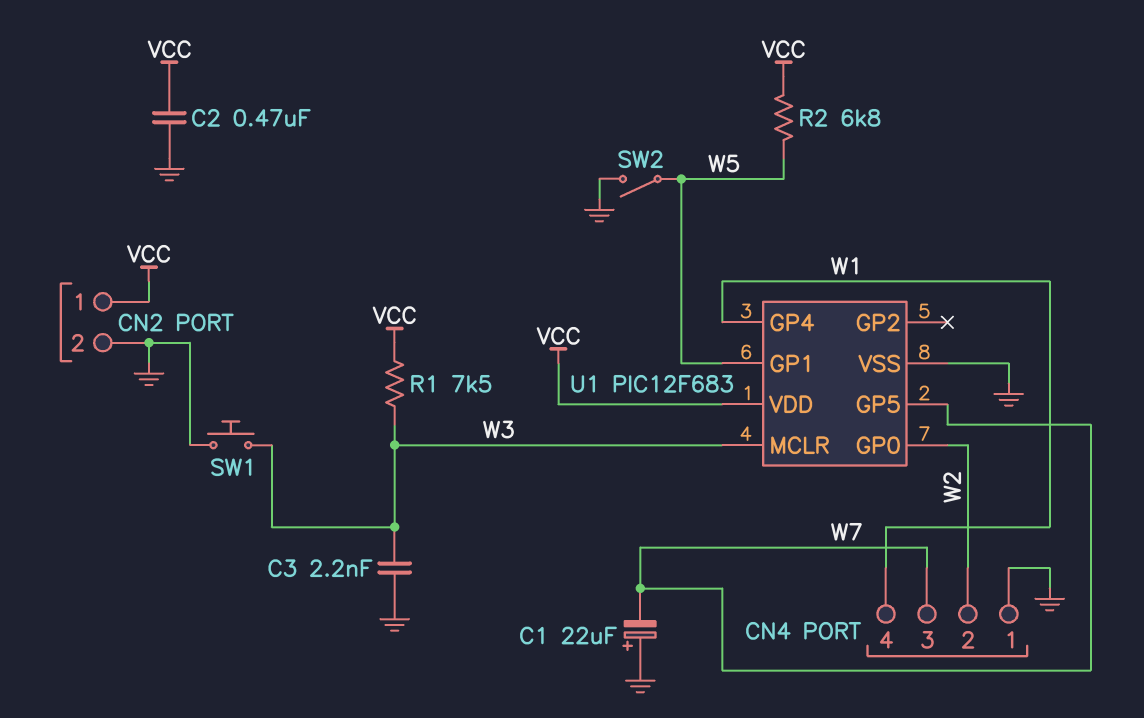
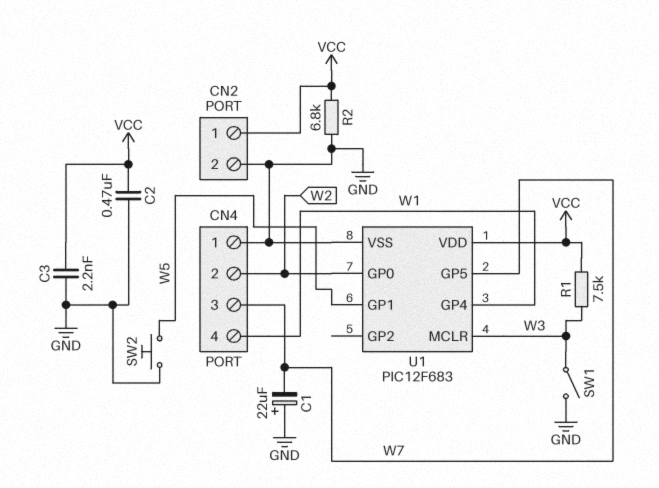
C3: 2.2nF (GND, W3) -> 2.2nF (GND, VCC)
R2: 6.8k (VCC, W5) -> 6.8k (GND, VCC)
SW1: button (GND, W3) -> switch (GND, W3)
SW2: switch (GND, W5) -> button (GND, W5)

